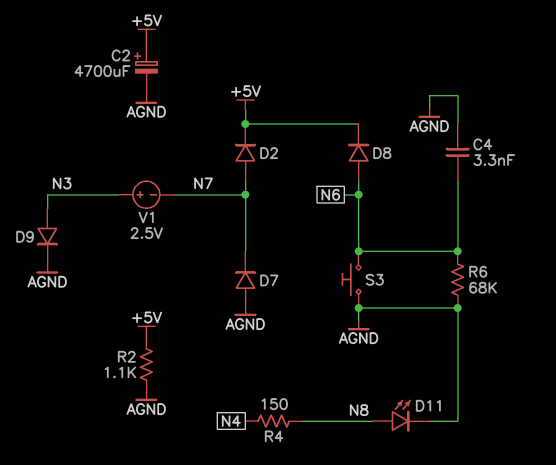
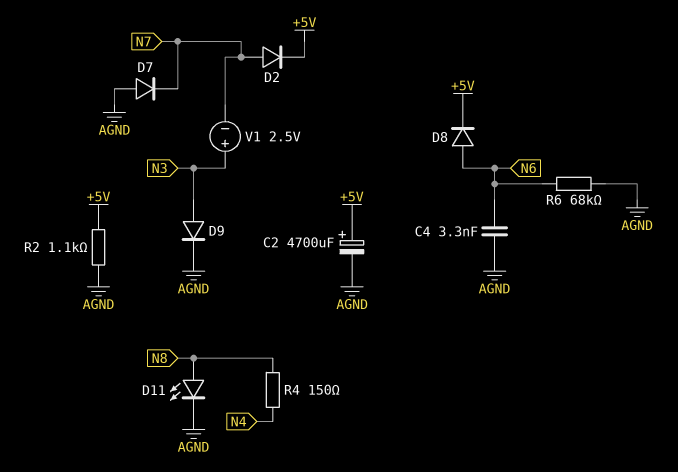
S3: button (AGND, N6) -> none

